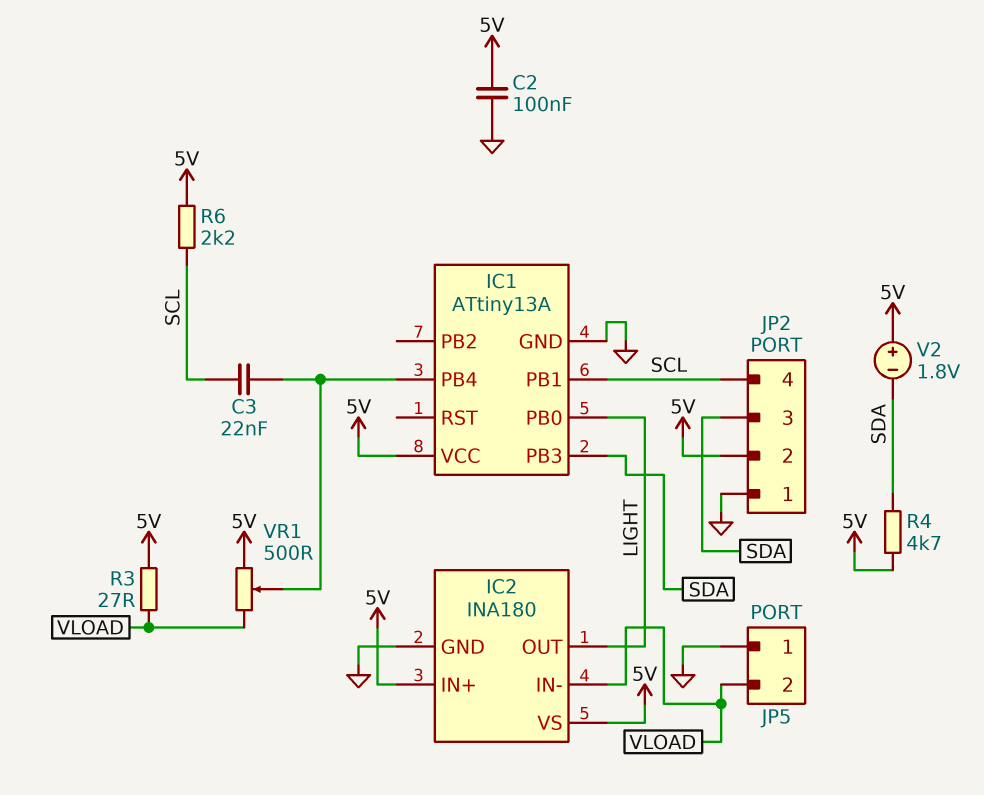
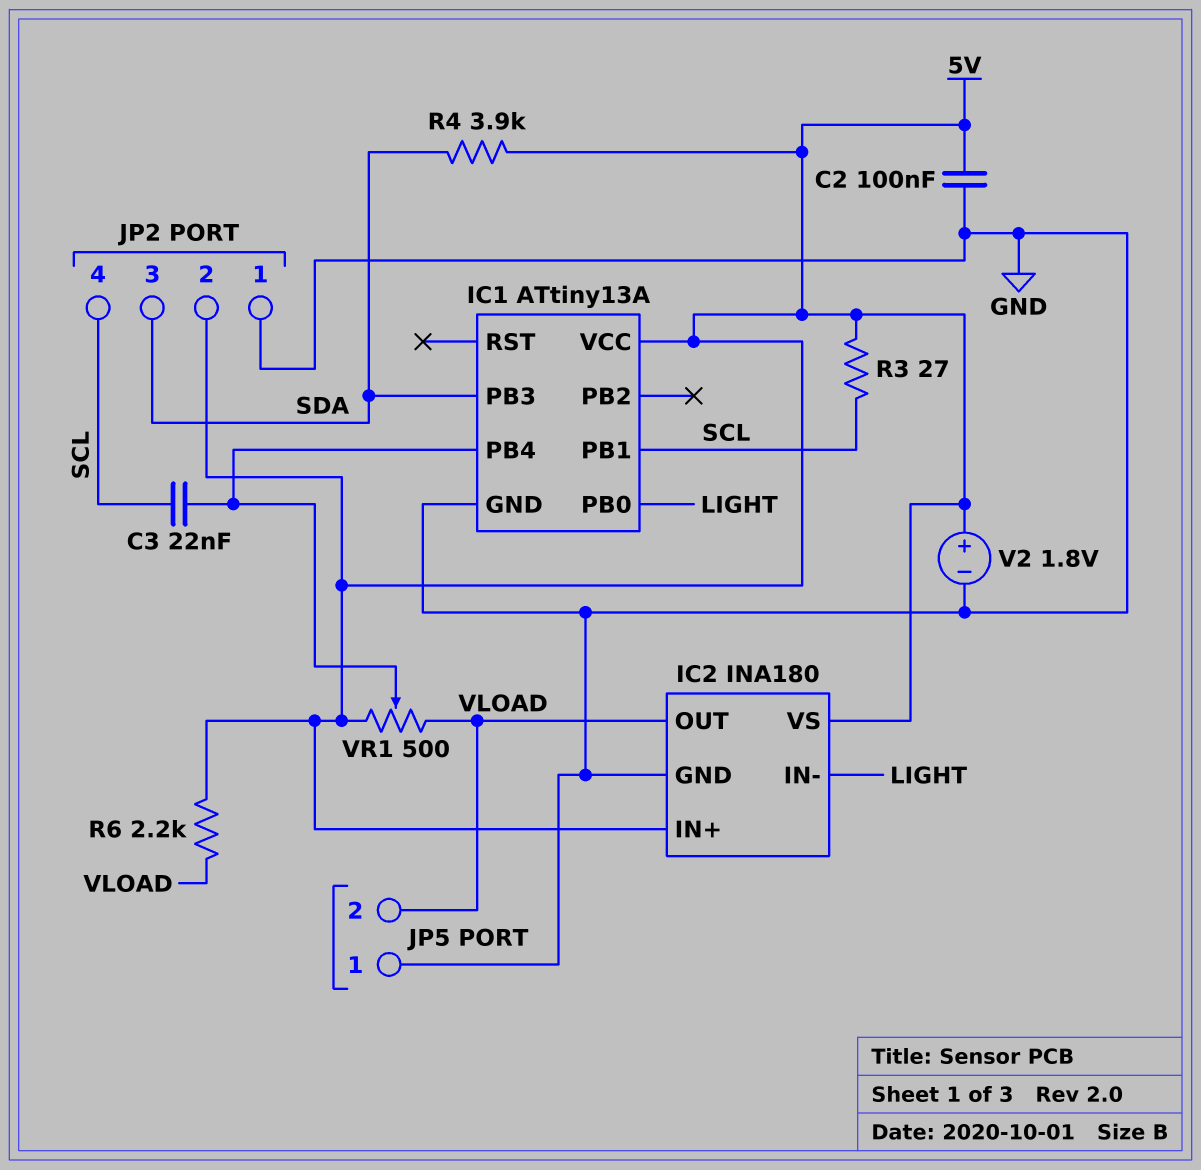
IC2 pin IN-: VLOAD -> LIGHT
IC2 pin OUT: LIGHT -> VLOAD
R3: 27 (5V, VLOAD) -> 27 (5V, SCL)
R4: 4.7k (5V, SDA) -> 3.9k (5V, SDA)
R6: 2.2k (5V, SCL) -> 2.2k (5V, VLOAD)
V2: 1.8V (plus 5V, minus SDA) -> 1.8V (plus 5V, minus GND)

